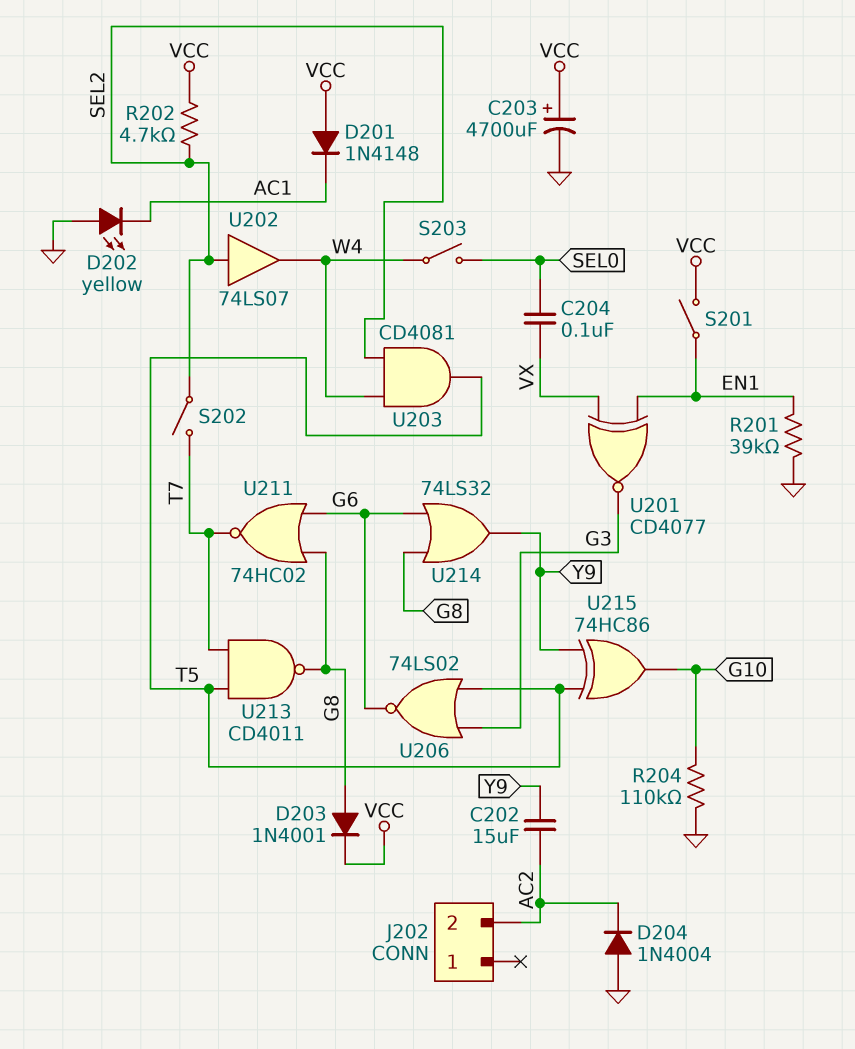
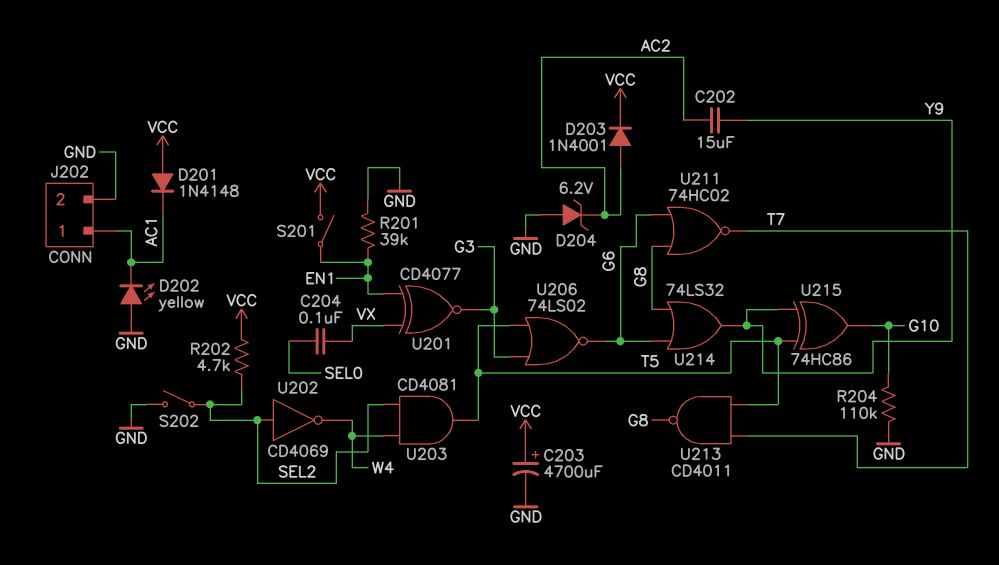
D203: diode 1N4001 (A G8, K VCC) -> diode 1N4001 (A AC2, K VCC)
D204: diode 1N4004 (A GND, K AC2) -> zener 6.2V (A GND, K AC2)
J202 pin 1: none -> AC1
J202 pin 2: AC2 -> GND
S202: switch (SEL2, T7) -> switch (GND, SEL2)
S203: switch (SEL0, W4) -> none
U202: buffer 74LS07 (in SEL2, out W4) -> NOT CD4069 (in SEL2, out W4)

